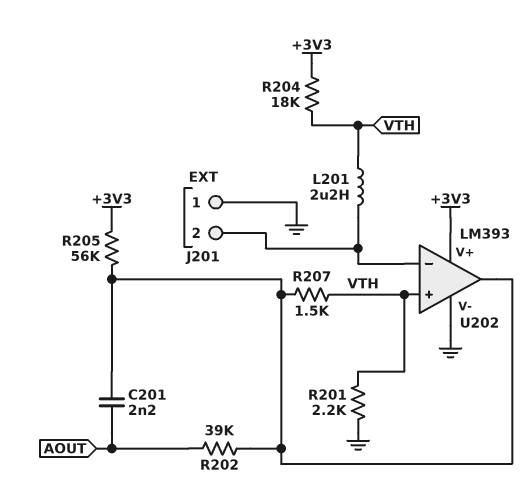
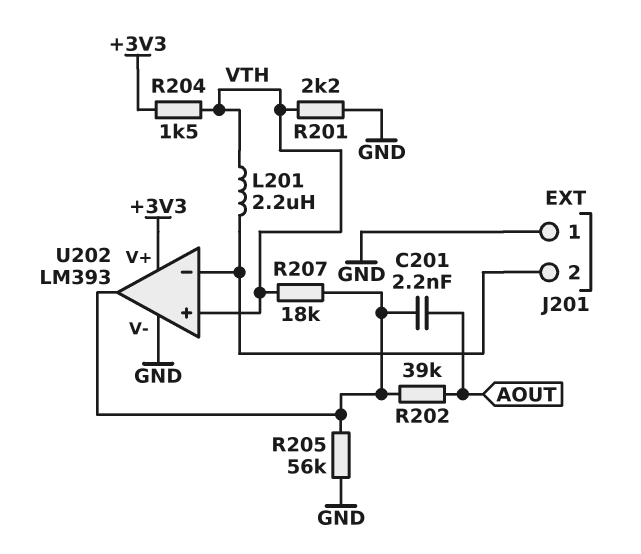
R204: 18k (+3V3, VTH) -> 1.5k (+3V3, VTH)
R205: 56k (+3V3, U202/out) -> 56k (GND, U202/out)
R207: 1.5k (U202/out, VTH) -> 18k (U202/out, VTH)

